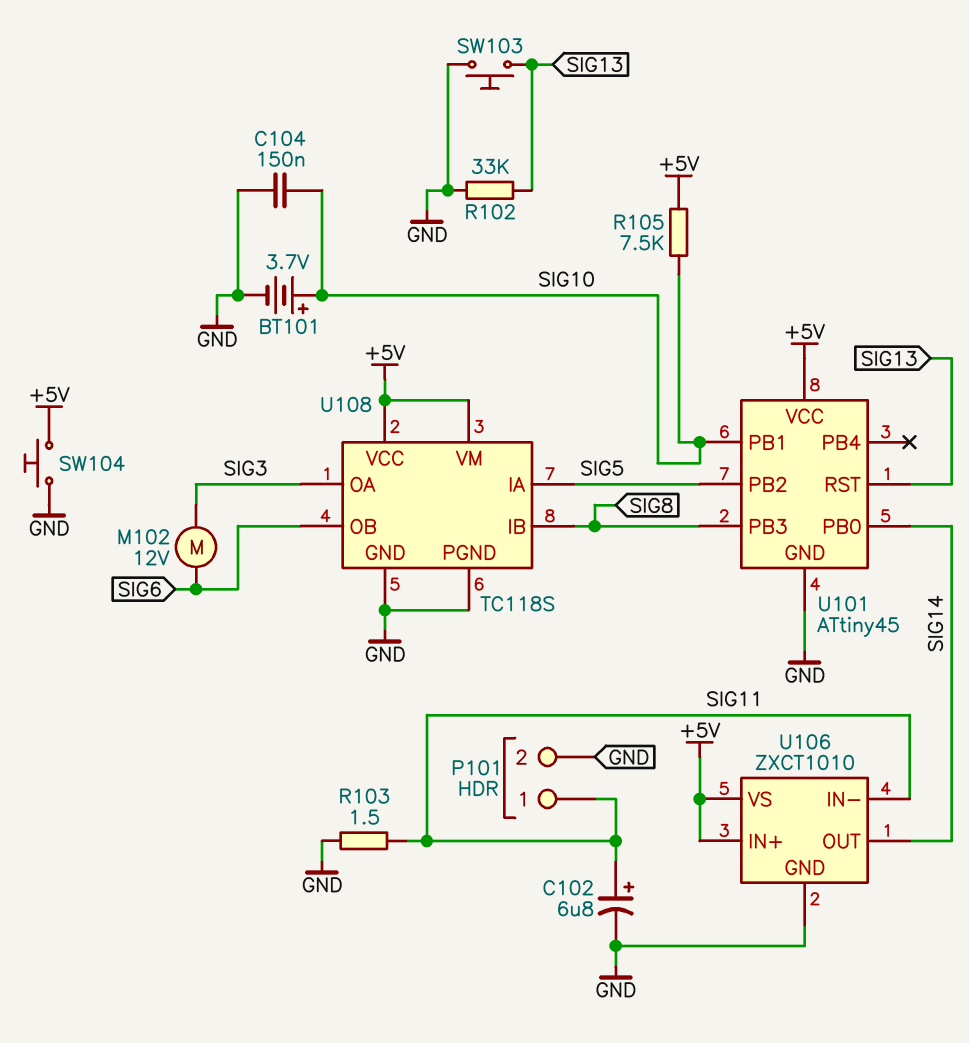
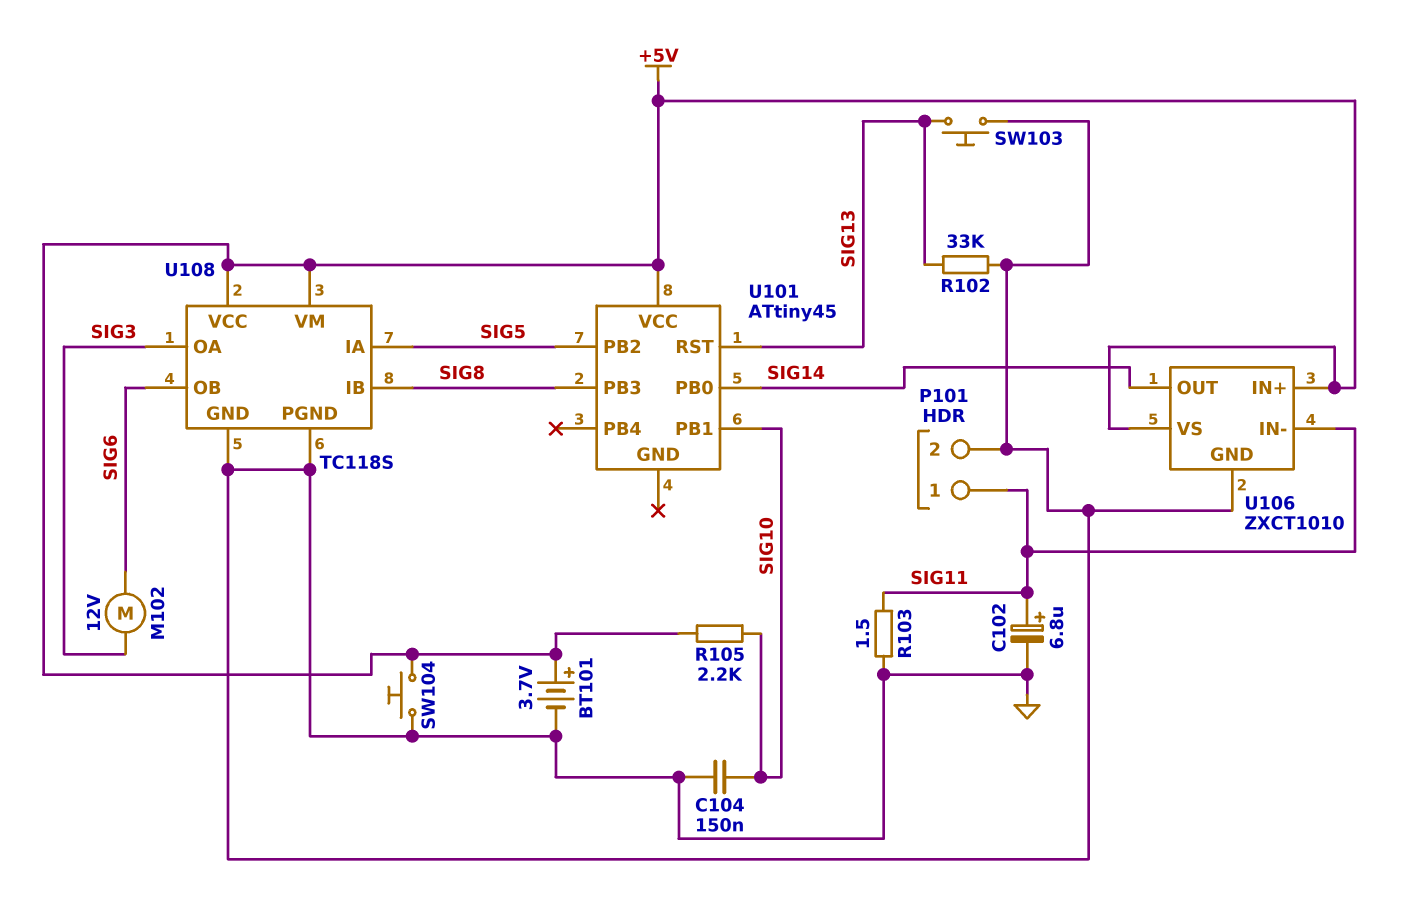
BT101: 3.7V (plus SIG10, minus GND) -> 3.7V (plus +5V, minus GND)
R105: 7.5k (+5V, SIG10) -> 2.2k (+5V, SIG10)
U101 pin GND: GND -> none

